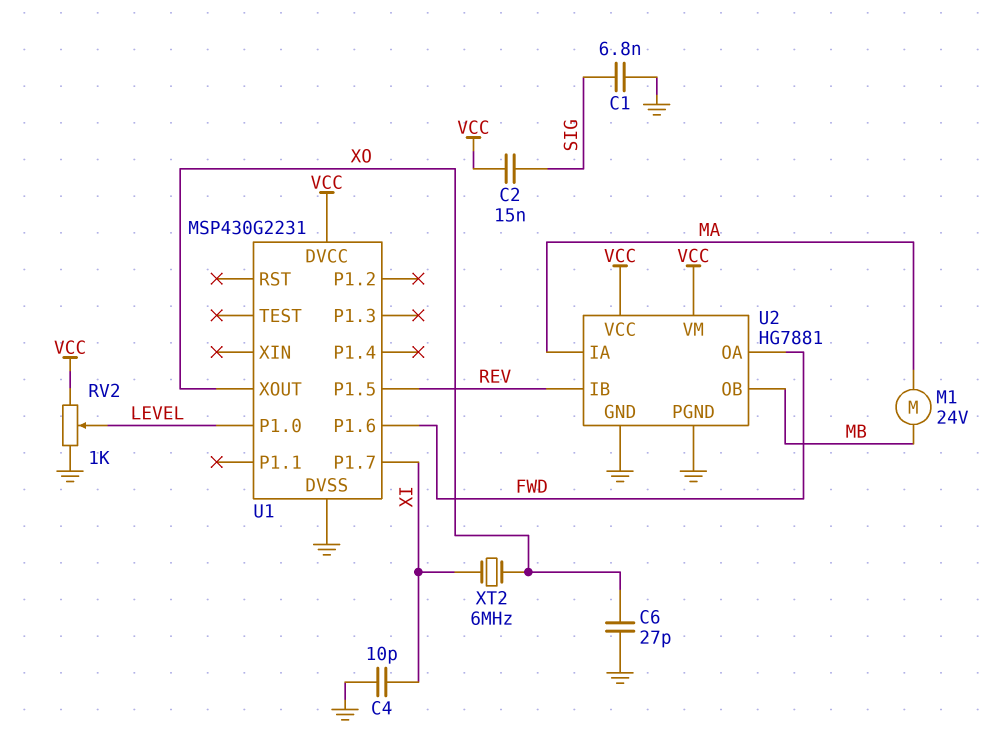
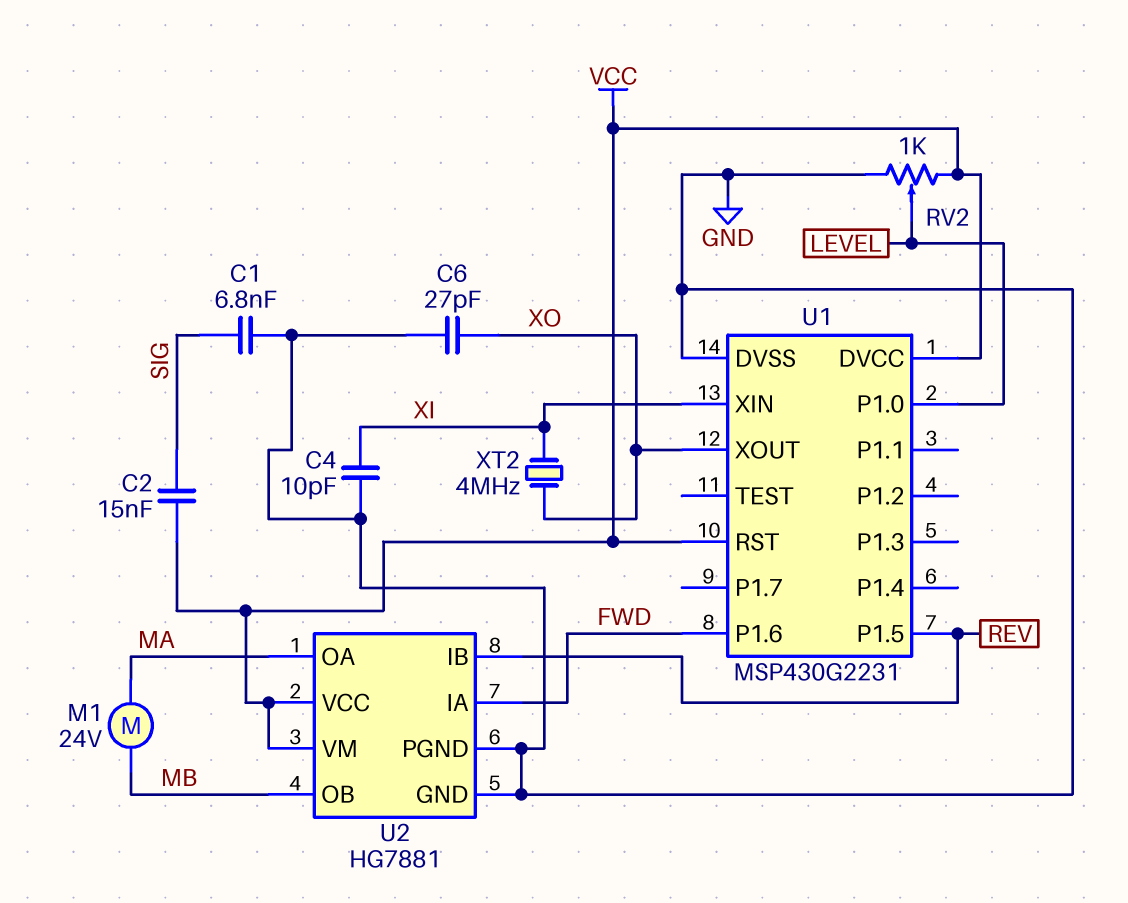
U1 pin P1.7: XI -> none
U1 pin RST: none -> VCC
U1 pin XIN: none -> XI
U2 pin IA: MA -> FWD
U2 pin OA: FWD -> MA
XT2: 6MHz (XI, XO) -> 4MHz (XI, XO)

